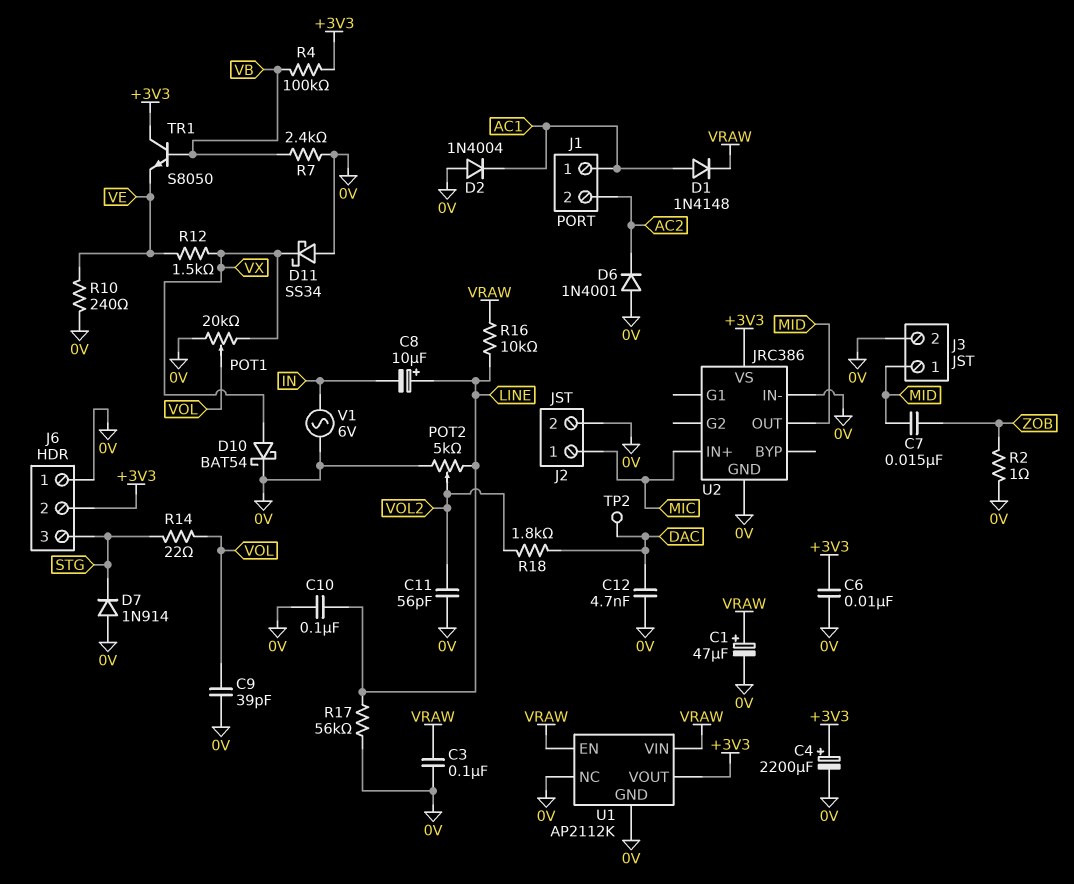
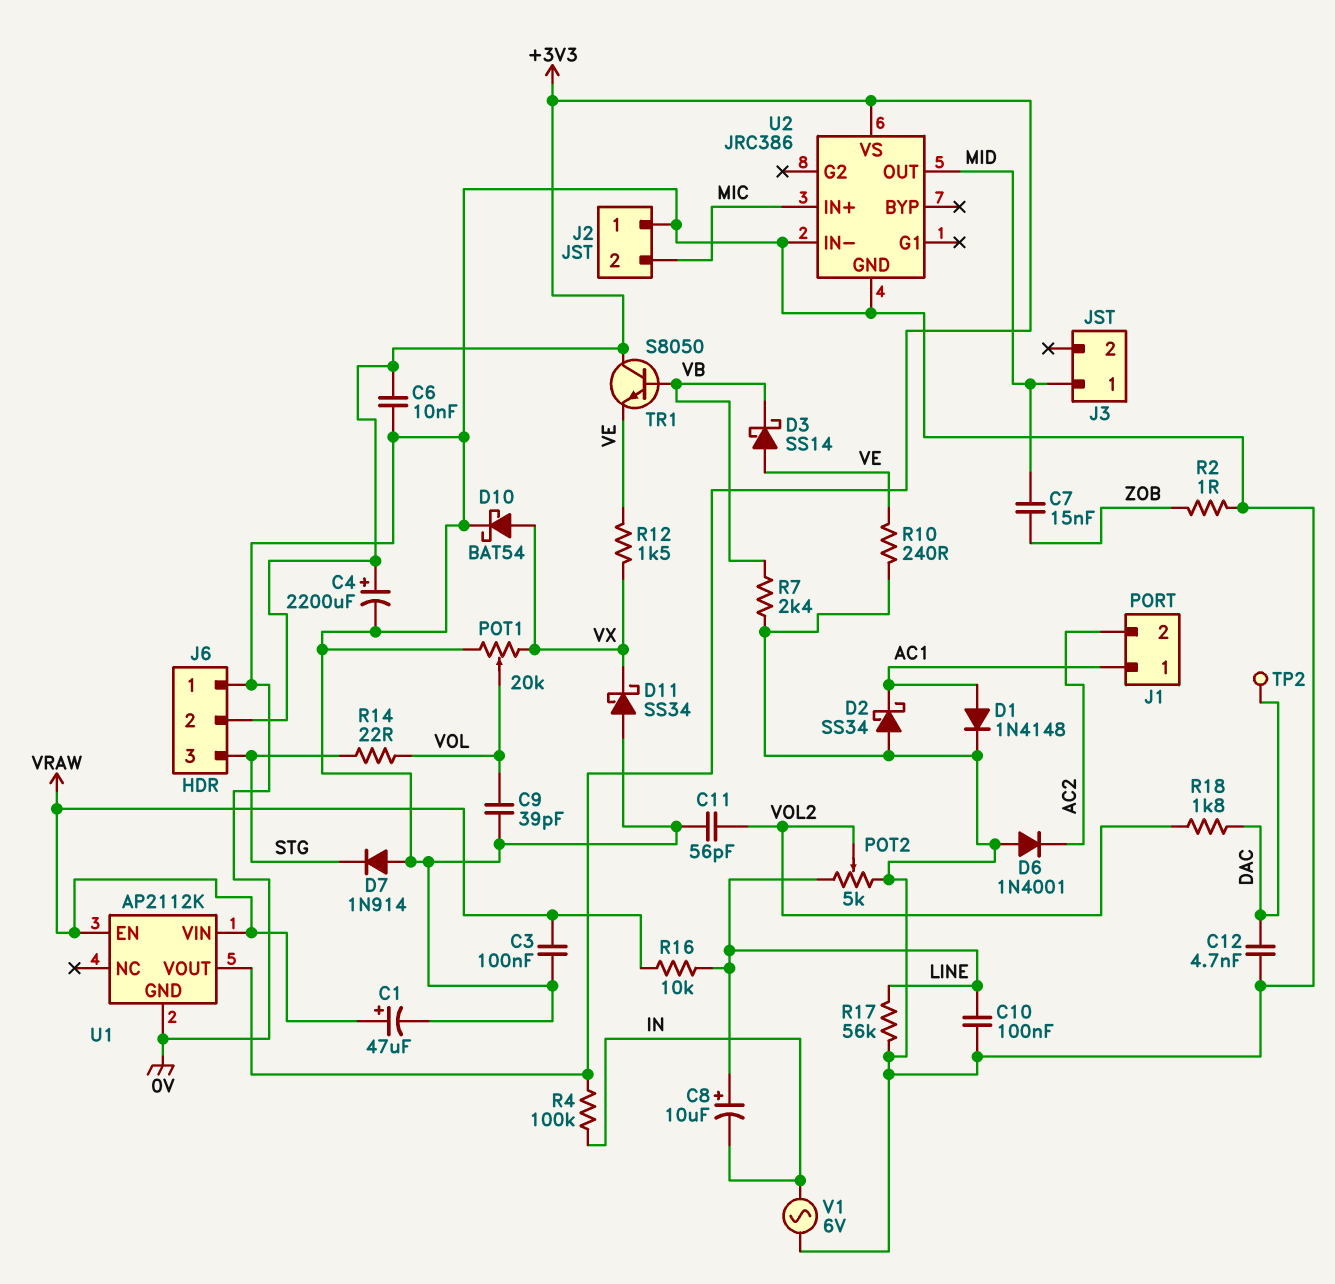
D1: diode 1N4148 (A AC1, K VRAW) -> diode 1N4148 (A AC1, K 0V)
D2: diode 1N4004 (A 0V, K AC1) -> schottky SS34 (A 0V, K AC1)
D3: none -> schottky SS14 (A VE, K VB)
J2 pin 1: MIC -> 0V
J2 pin 2: 0V -> MIC
J3 pin 2: 0V -> none
R4: 100k (+3V3, VB) -> 100k (+3V3, IN)
U1 pin NC: 0V -> none

